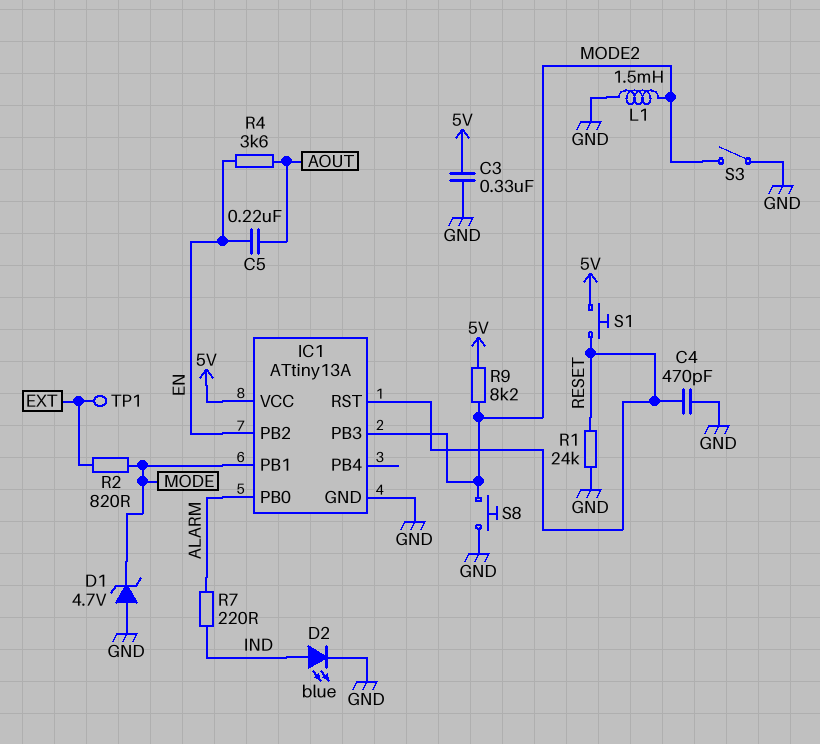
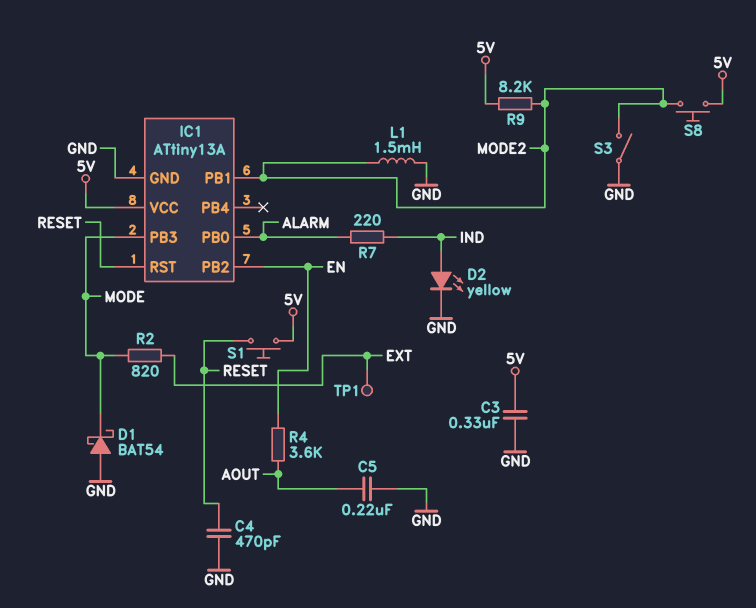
C5: 220nF (AOUT, EN) -> 220nF (AOUT, GND)
D1: zener 4.7V (A GND, K MODE) -> schottky BAT54 (A GND, K MODE)
D2: LED blue (A IND, K GND) -> LED yellow (A IND, K GND)
IC1 pin PB1: MODE -> MODE2
IC1 pin PB3: MODE2 -> MODE
R1: 24k (GND, RESET) -> none
S8: button (GND, MODE2) -> button (5V, MODE2)

